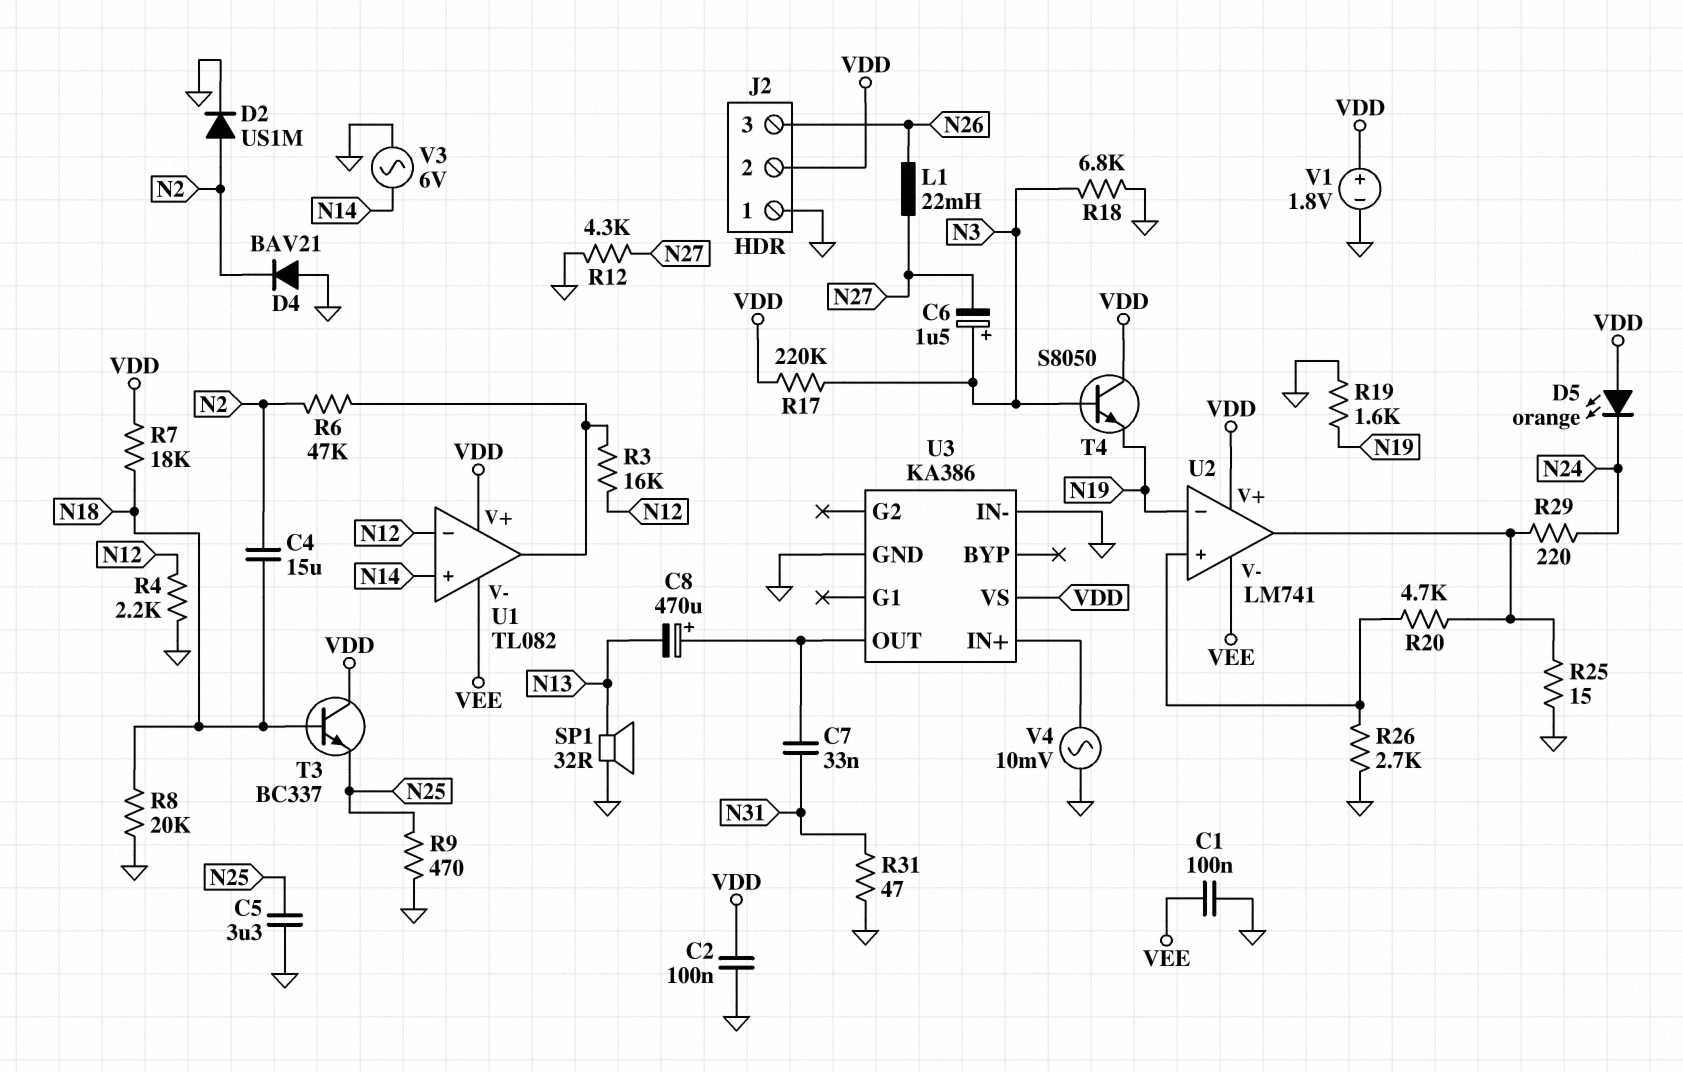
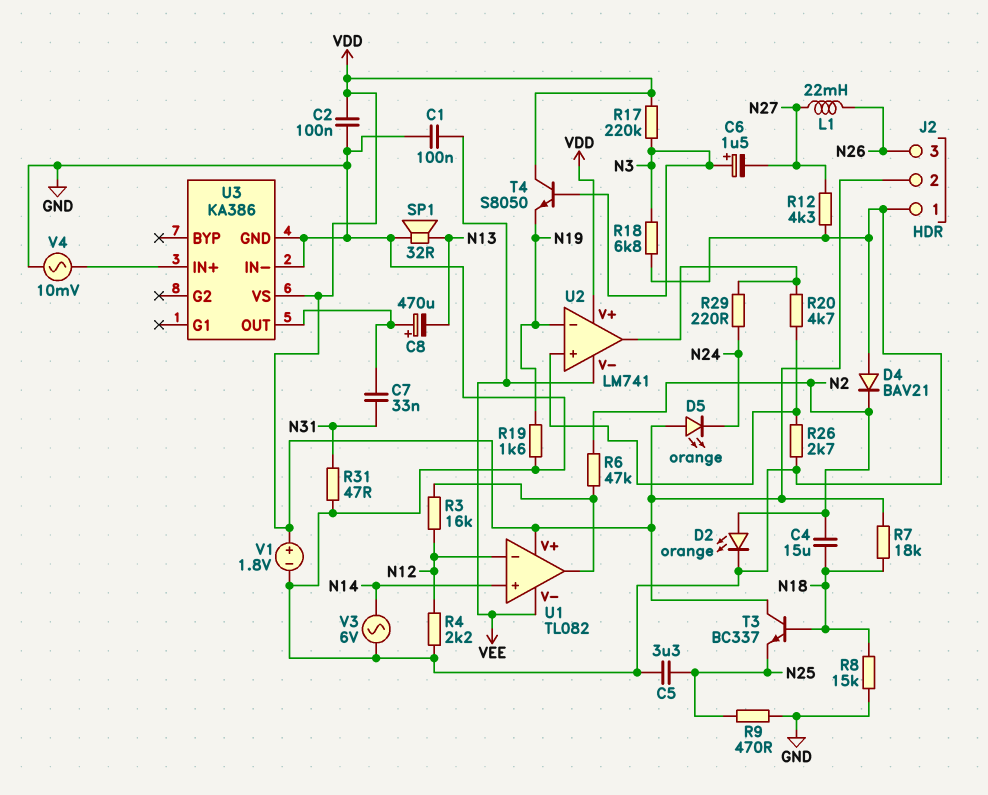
D2: diode US1M (A N2, K GND) -> LED orange (A N2, K GND)
R8: 20k (GND, N18) -> 15k (GND, N18)
R25: 15 (GND, U2/out) -> none

